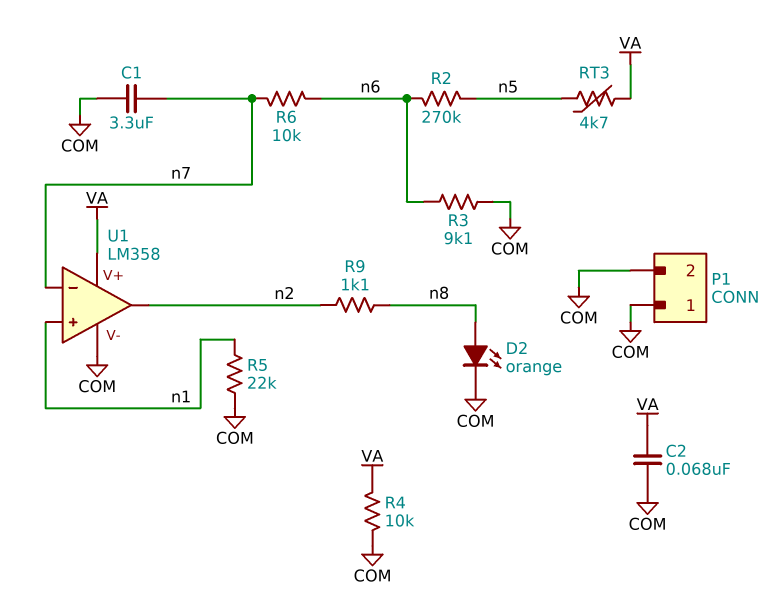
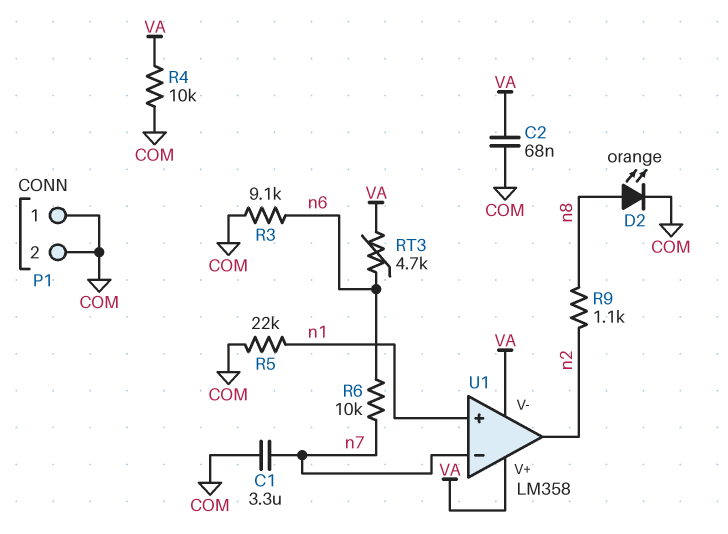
R2: 270k (n5, n6) -> none
RT3: 4.7k (VA, n5) -> 4.7k (VA, n6)
U1 pin V-: COM -> VA

